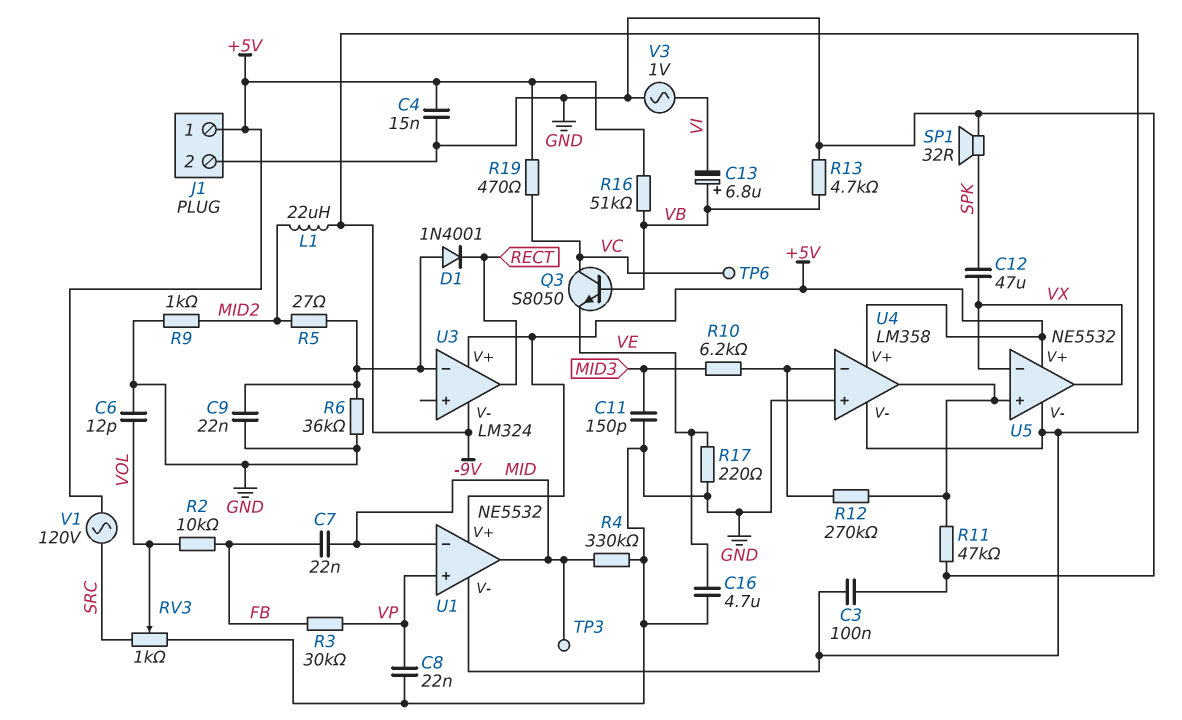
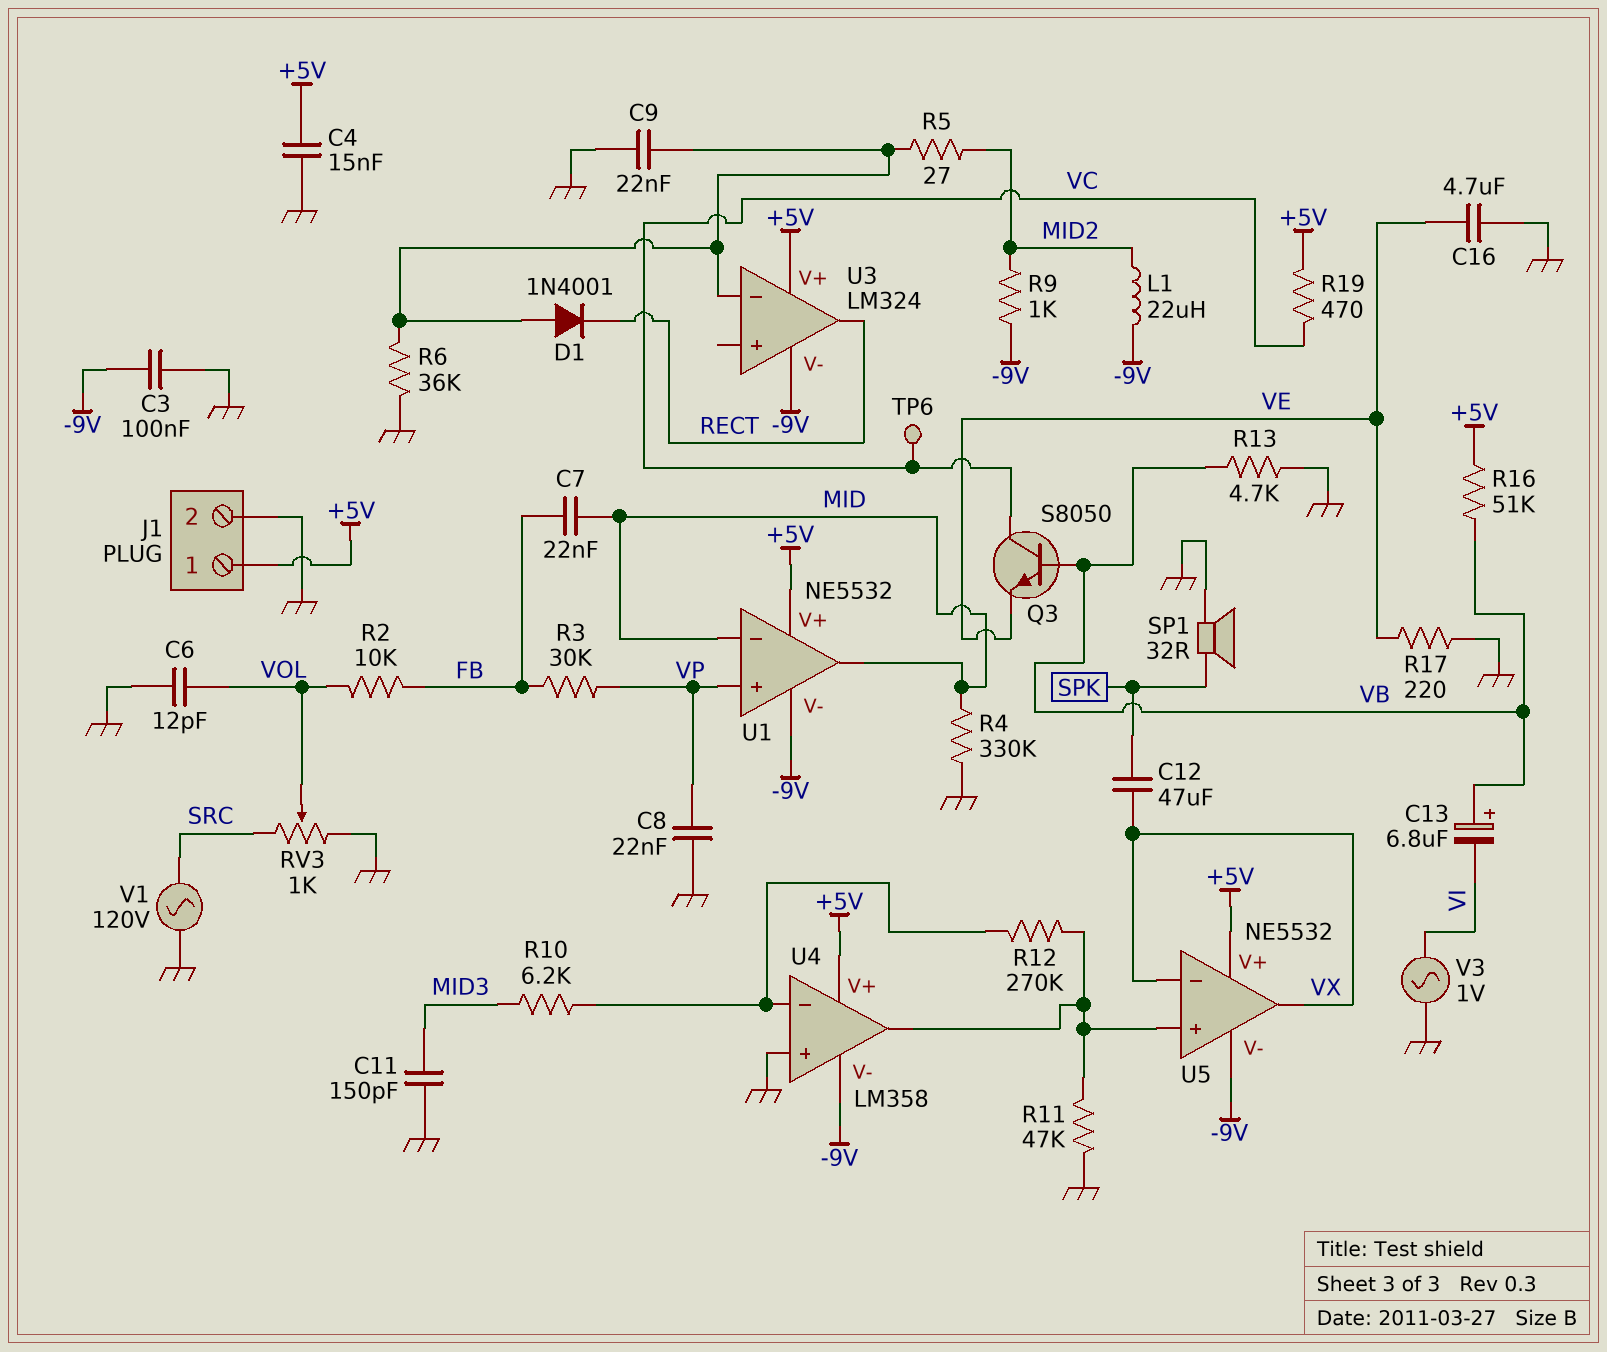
R9: 1k (GND, MID2) -> 1k (-9V, MID2)
TP3: test point (MID) -> none
V1: AC 120V (+5V, SRC) -> AC 120V (GND, SRC)

